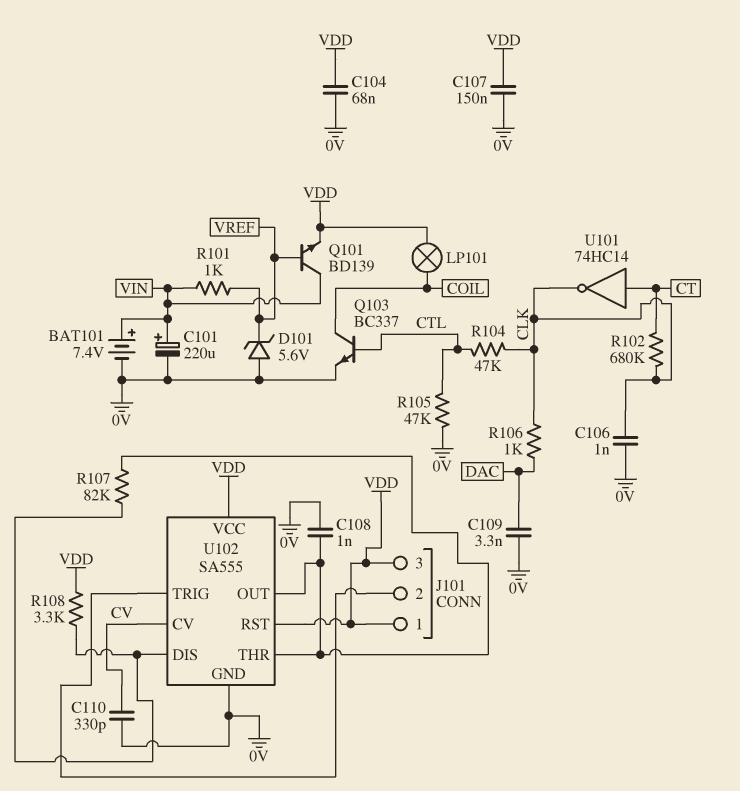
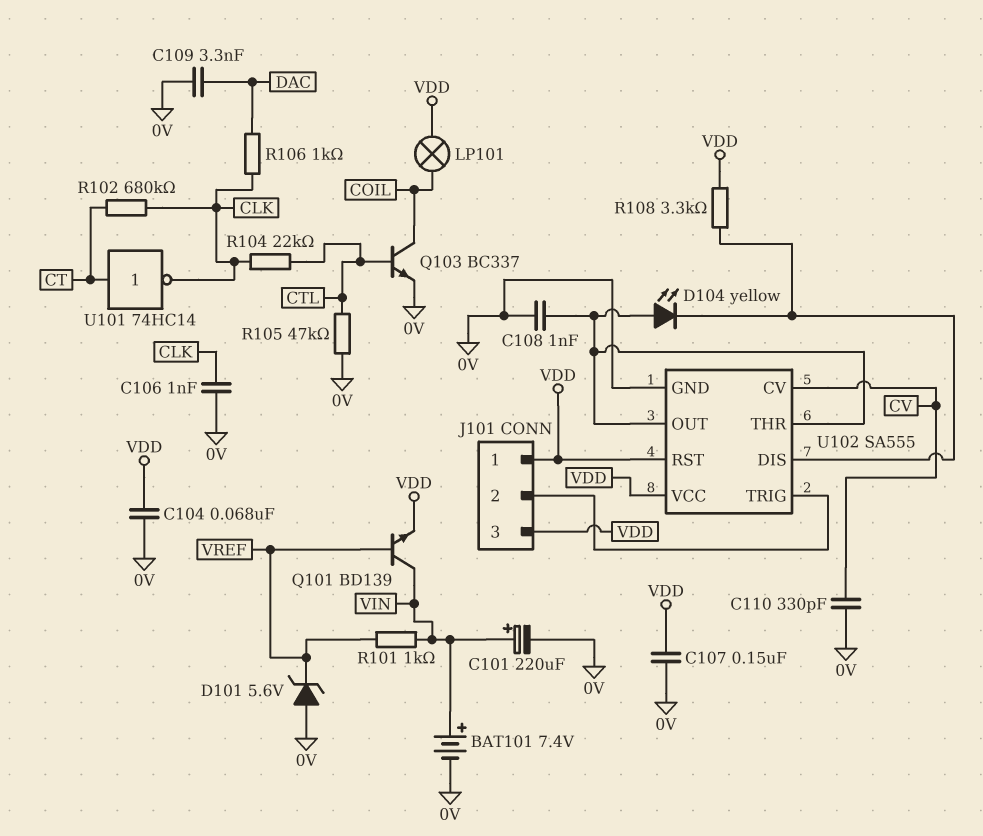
D104: none -> LED yellow (A U102/OUT, K U102/DIS)
R104: 47k (CLK, CTL) -> 22k (CLK, CTL)
R107: 82k (U102/DIS, U102/OUT) -> none

